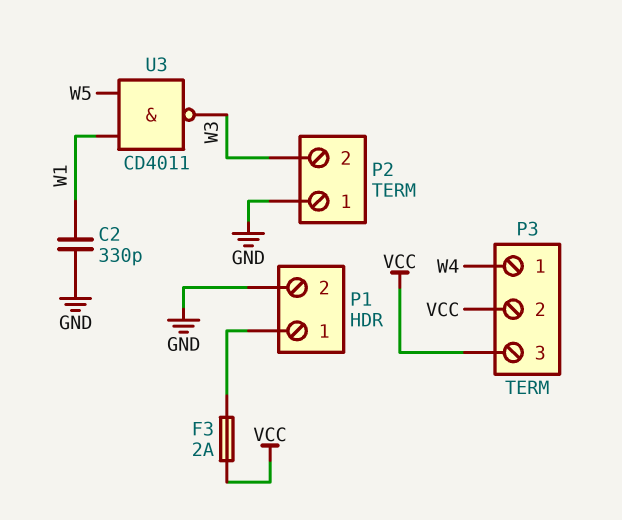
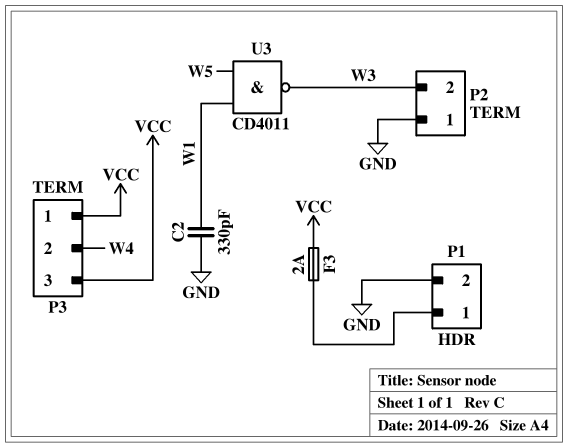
P3 pin 1: W4 -> VCC
P3 pin 2: VCC -> W4

